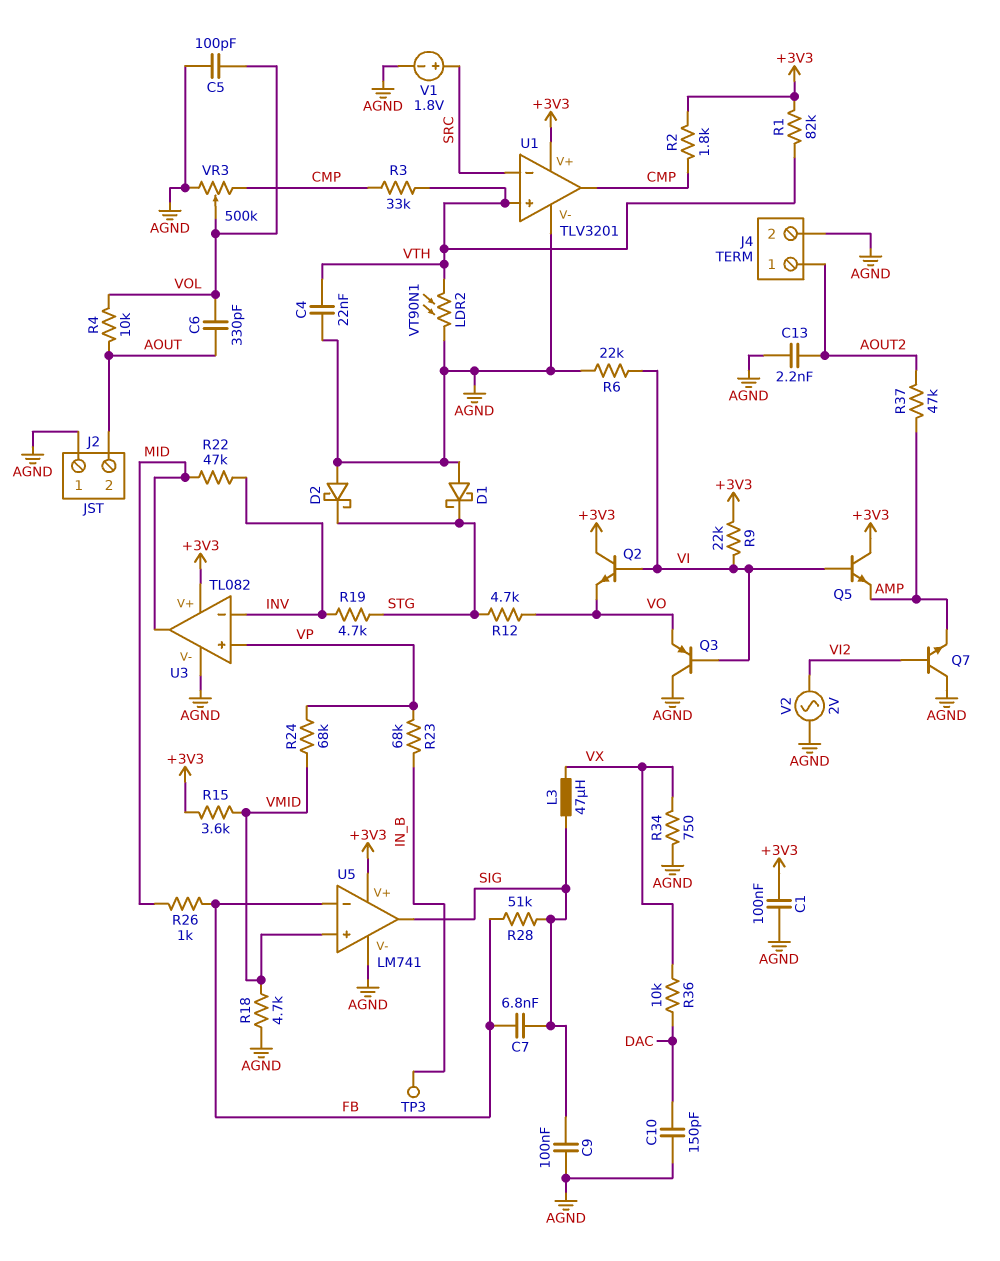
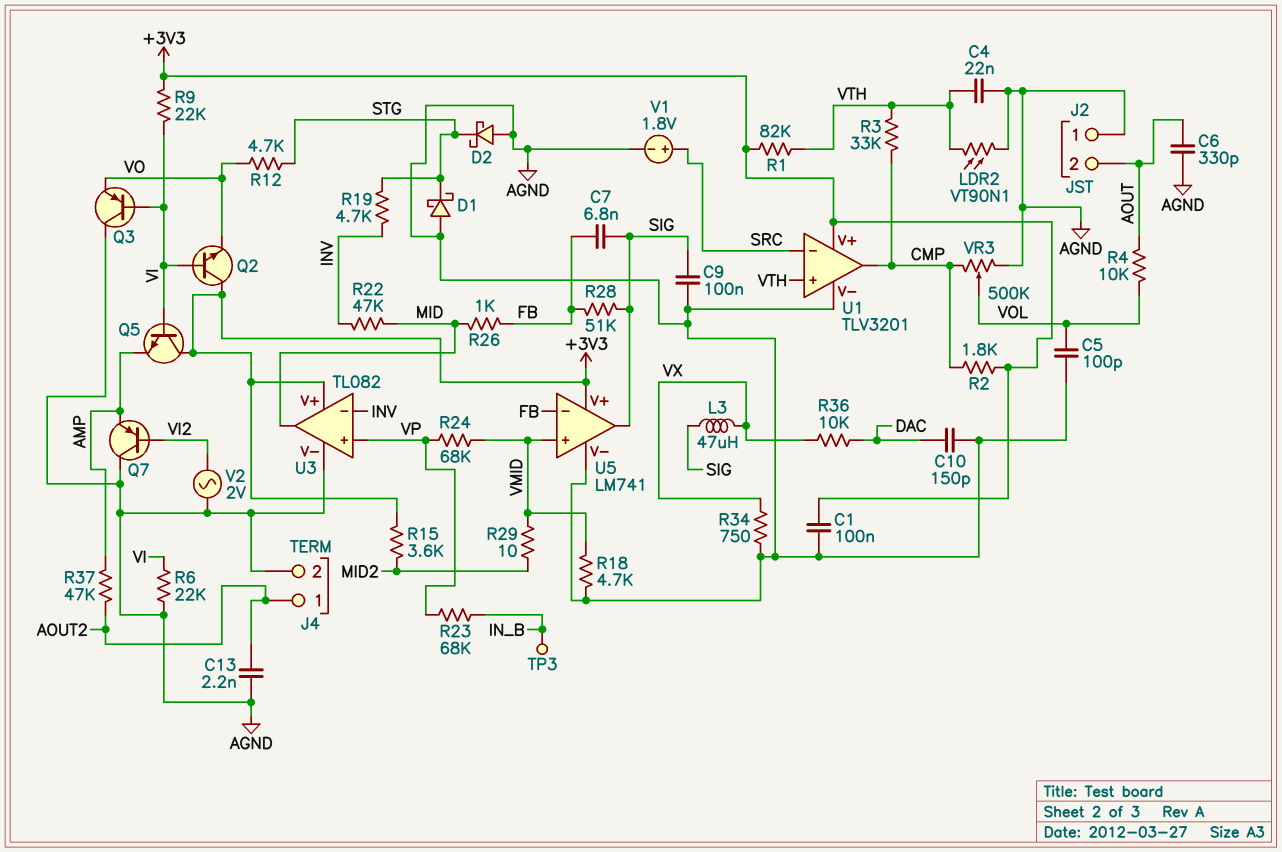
C6: 330pF (AOUT, VOL) -> 330pF (AGND, AOUT)
Q7: NPN (B VI2, C AGND, E AMP) -> PNP (B VI2, C AGND, E AMP)
R15: 3.6k (+3V3, VMID) -> 3.6k (+3V3, MID2)
R29: none -> 10 (MID2, VMID)

